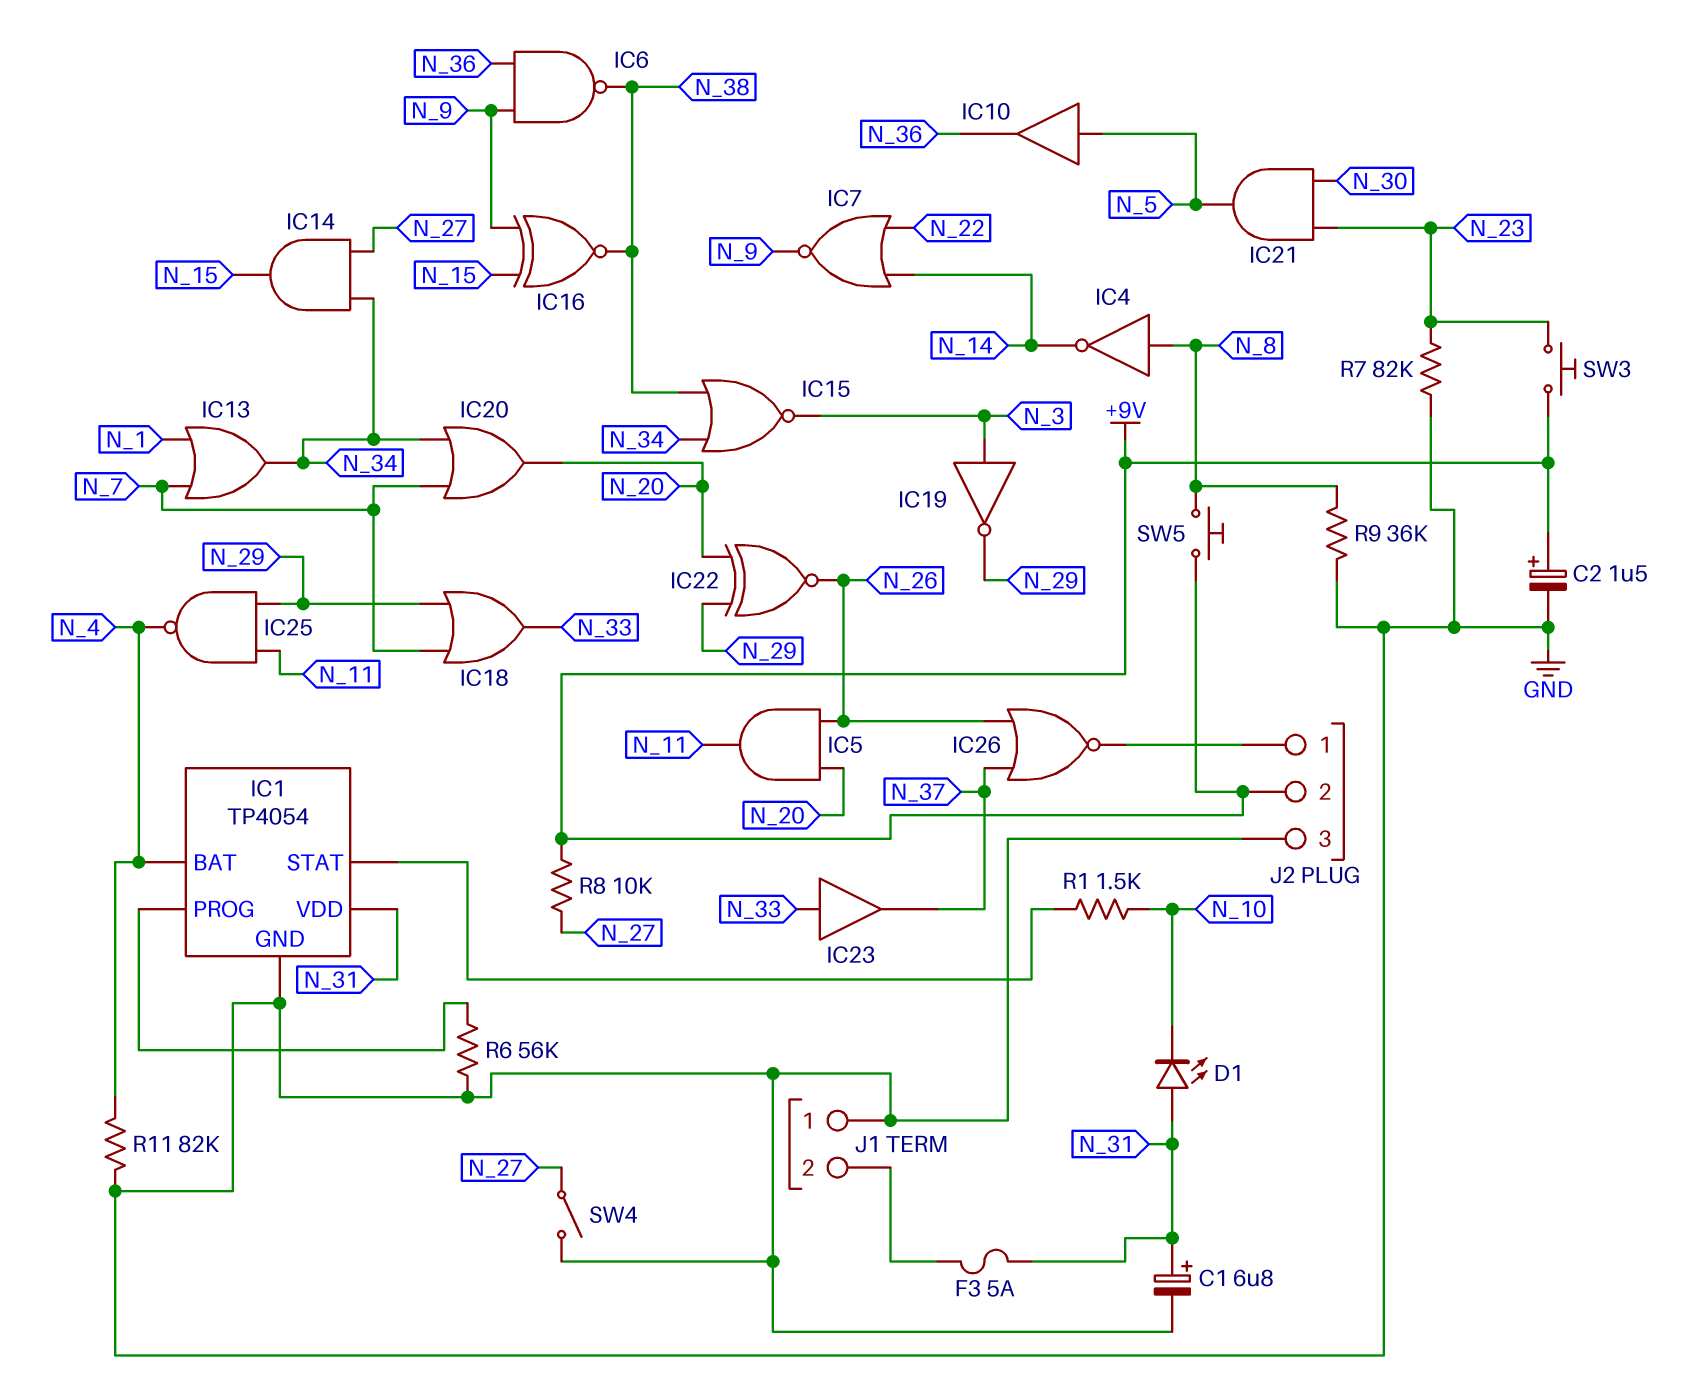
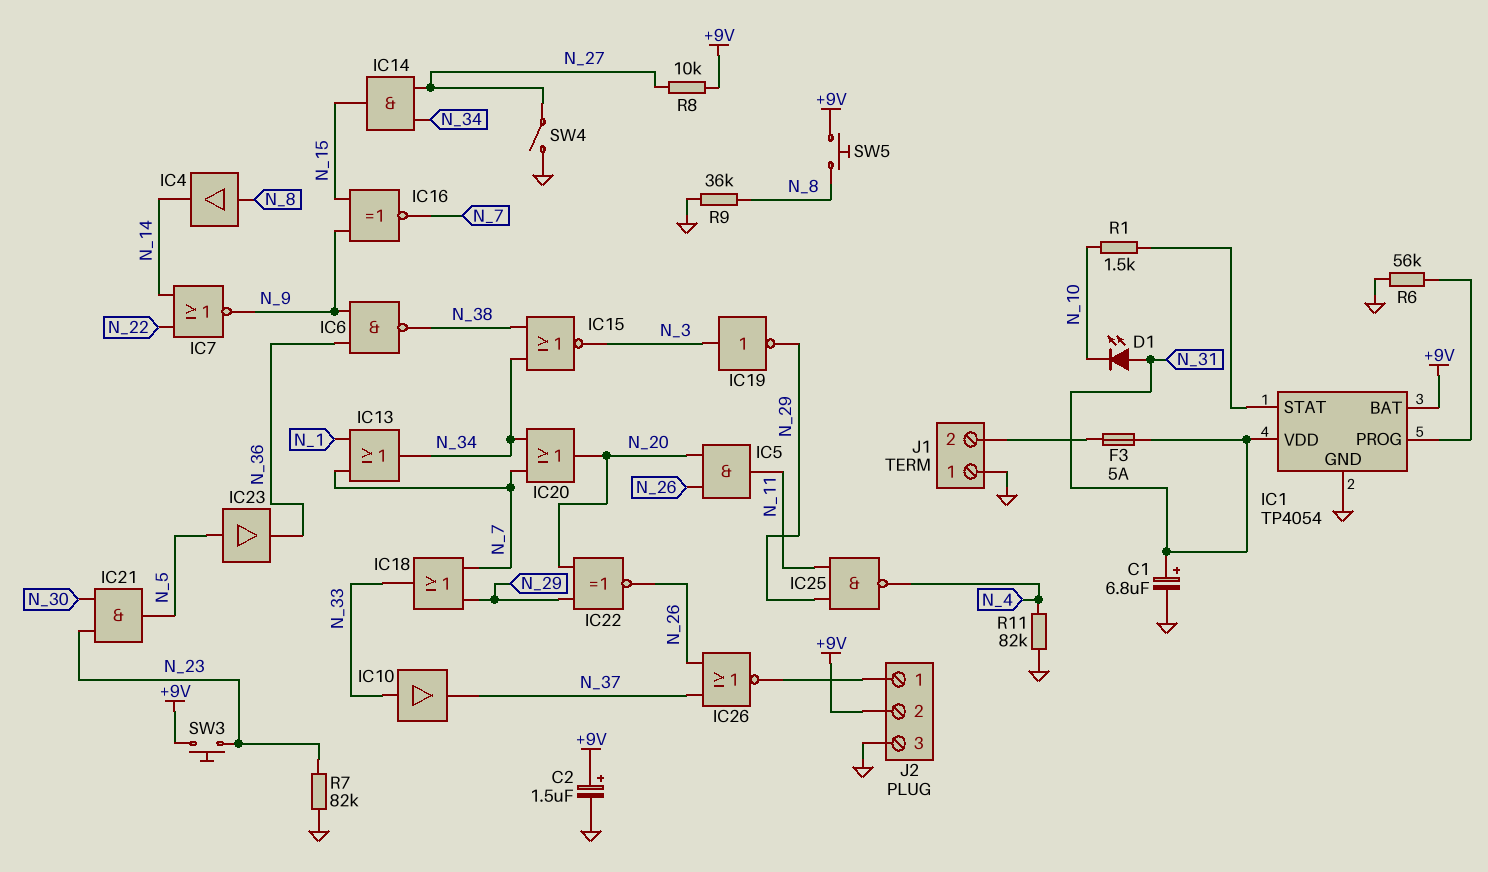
IC1 pin BAT: N_4 -> +9V
IC4: NOT (in N_8, out N_14) -> buffer (in N_8, out N_14)
IC10: buffer (in N_5, out N_36) -> buffer (in N_33, out N_37)
IC16: XNOR (in N_9, in N_15, out N_38) -> XNOR (in N_9, in N_15, out N_7)
IC23: buffer (in N_33, out N_37) -> buffer (in N_5, out N_36)

